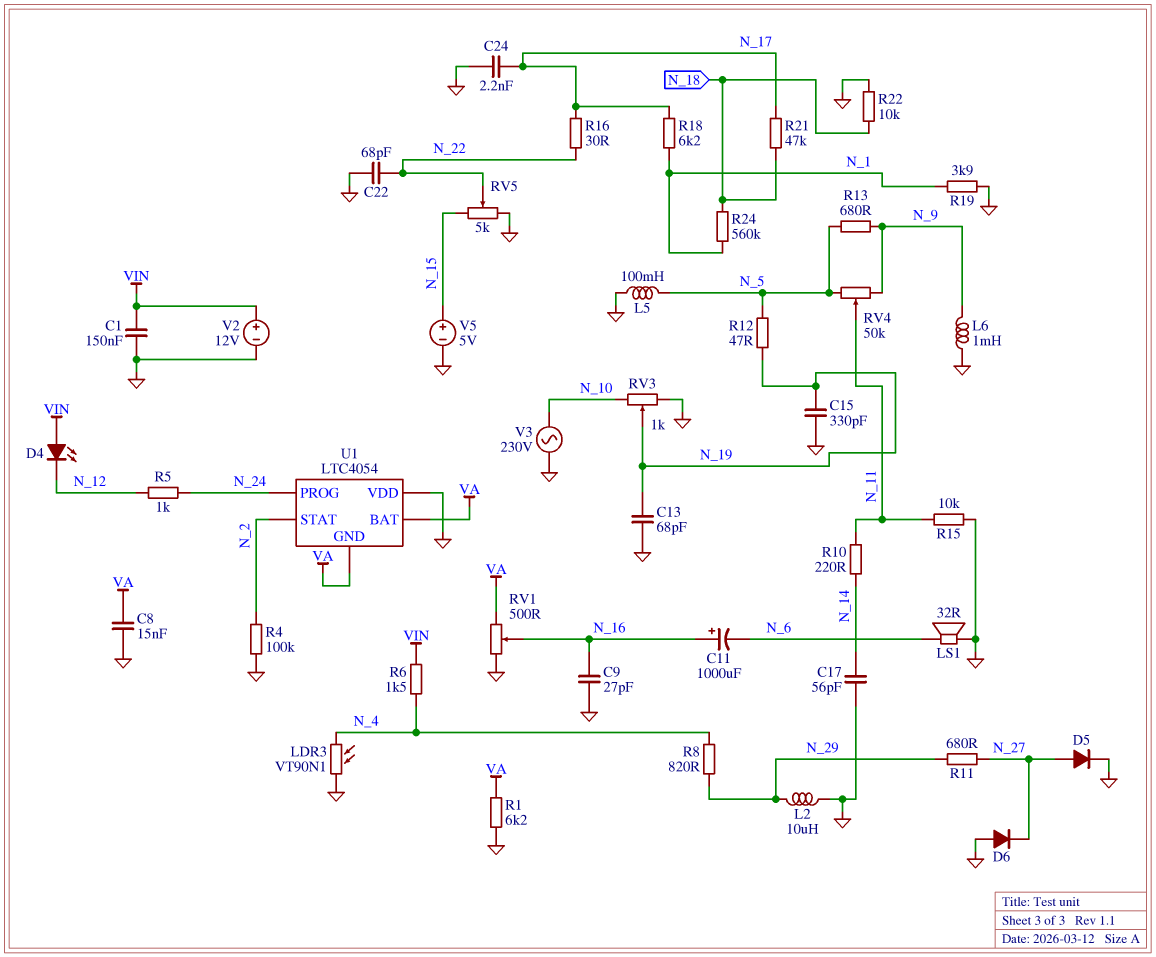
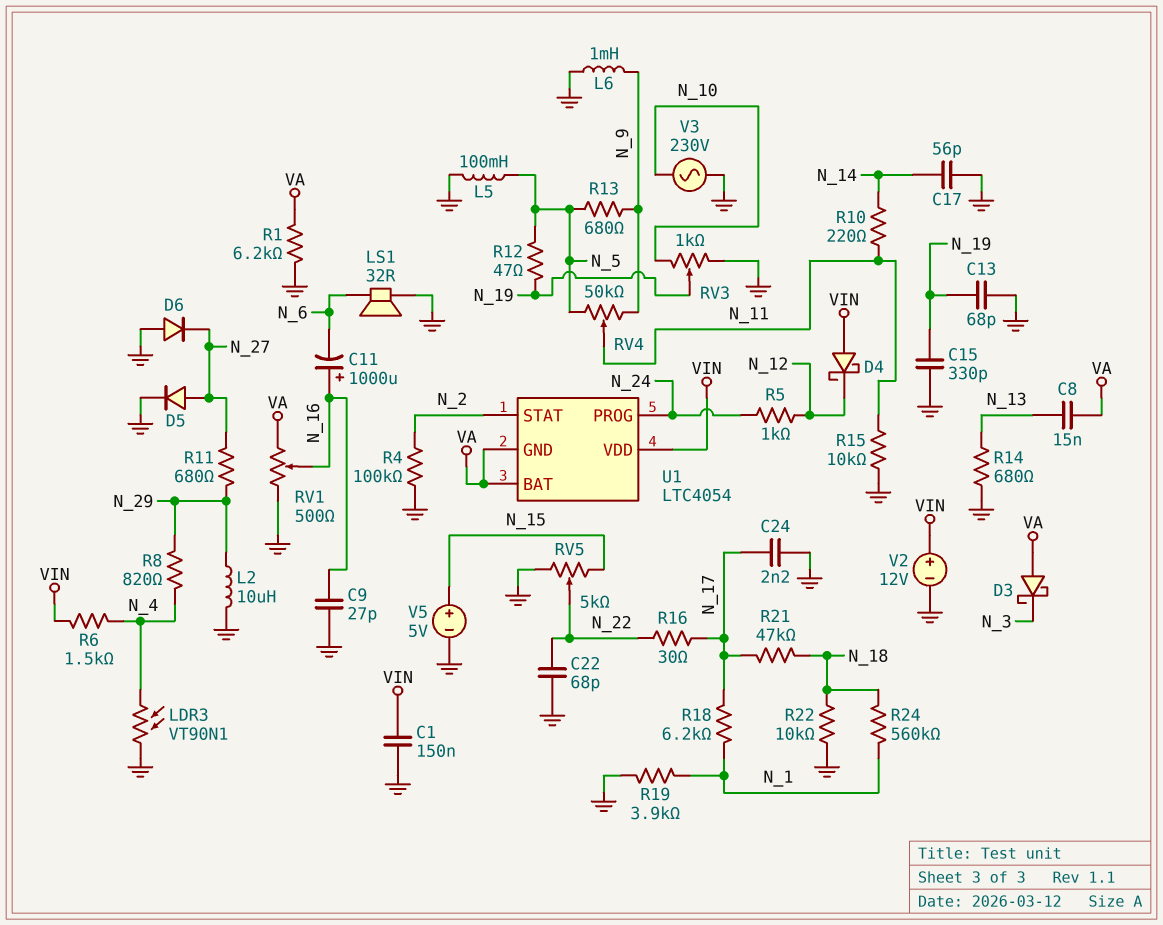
C8: 15nF (GND, VA) -> 15nF (N_13, VA)
D3: none -> schottky (A VA, K N_3)
D4: LED (A VIN, K N_12) -> schottky (A VIN, K N_12)
R14: none -> 680 (GND, N_13)
U1 pin VDD: GND -> VIN

